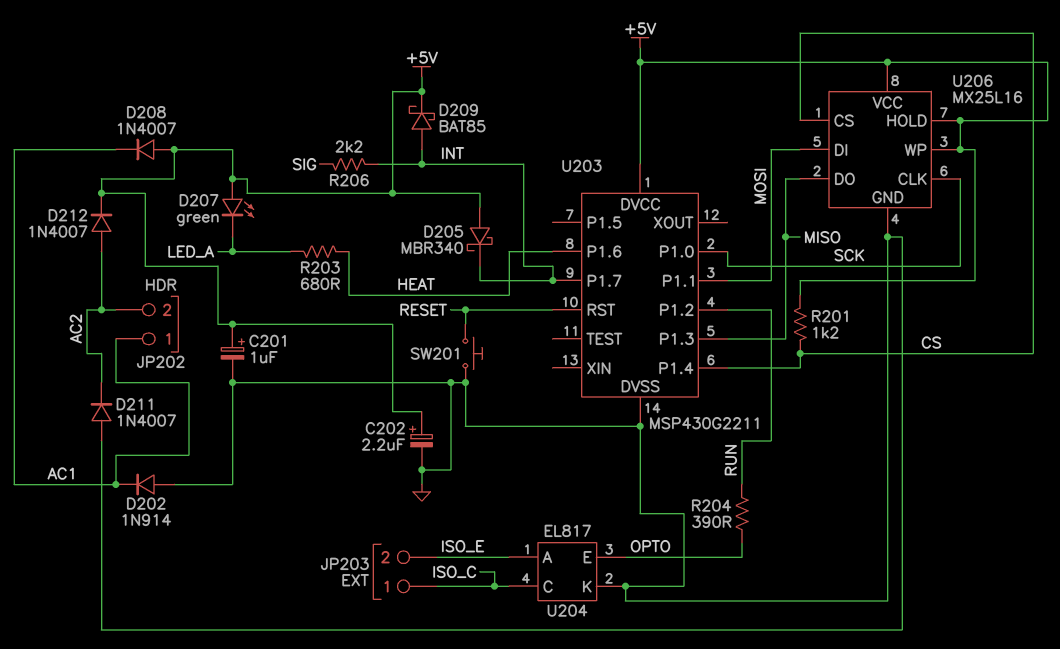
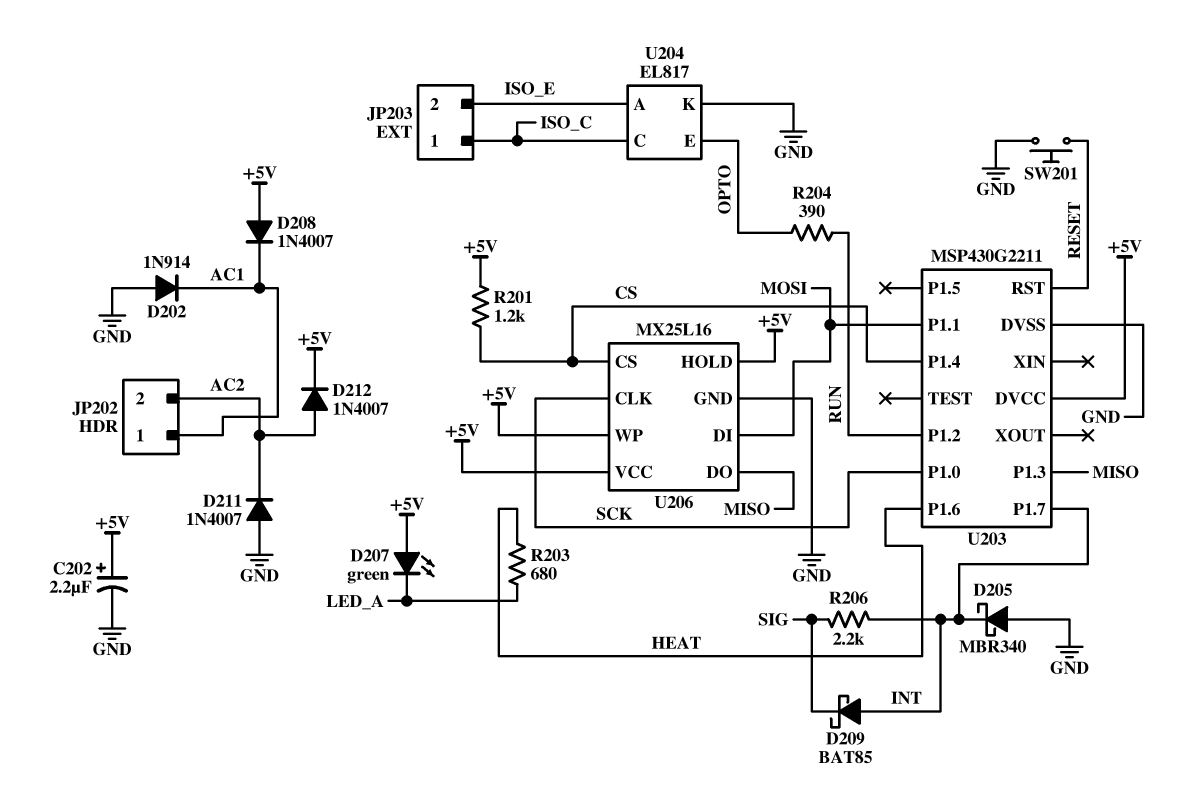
C201: 1uF (plus +5V, minus GND) -> none
D205: schottky MBR340 (A +5V, K INT) -> schottky MBR340 (A GND, K INT)
D209: schottky BAT85 (A INT, K +5V) -> schottky BAT85 (A INT, K SIG)

